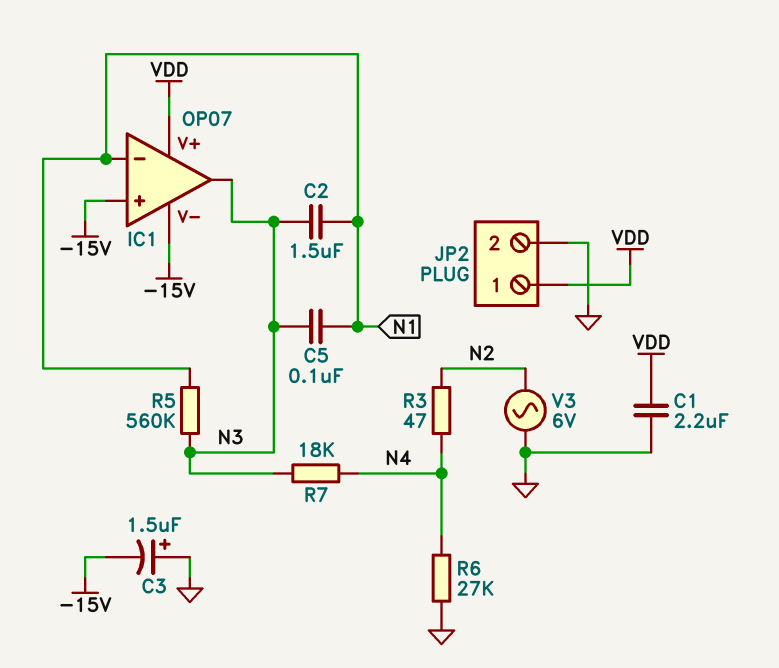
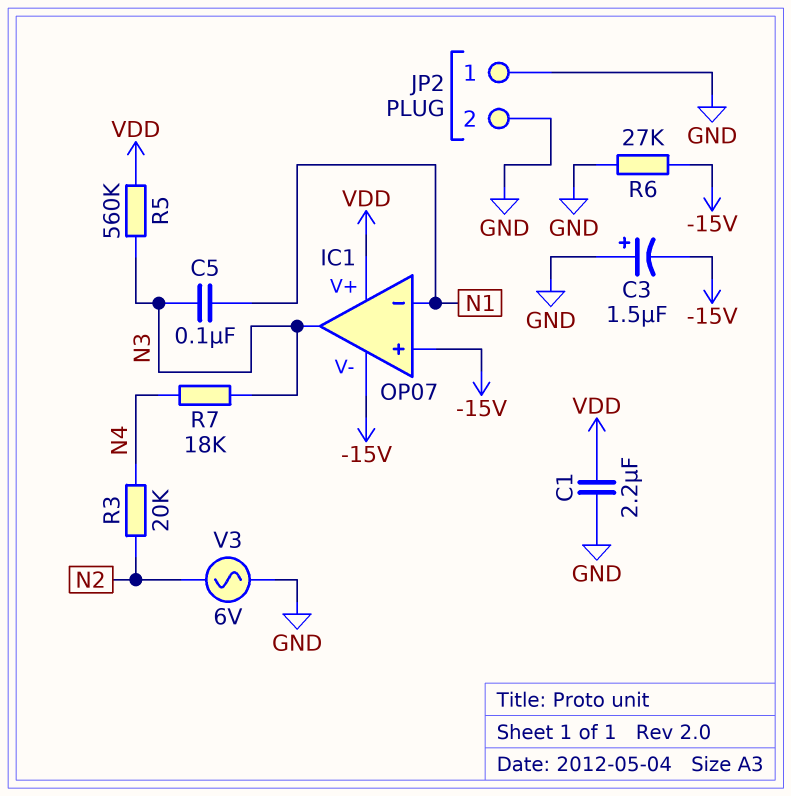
C2: 1.5uF (N1, N3) -> none
JP2 pin 1: VDD -> GND
R3: 47 (N2, N4) -> 20k (N2, N4)
R5: 560k (N1, N3) -> 560k (N3, VDD)
R6: 27k (GND, N4) -> 27k (-15V, GND)

